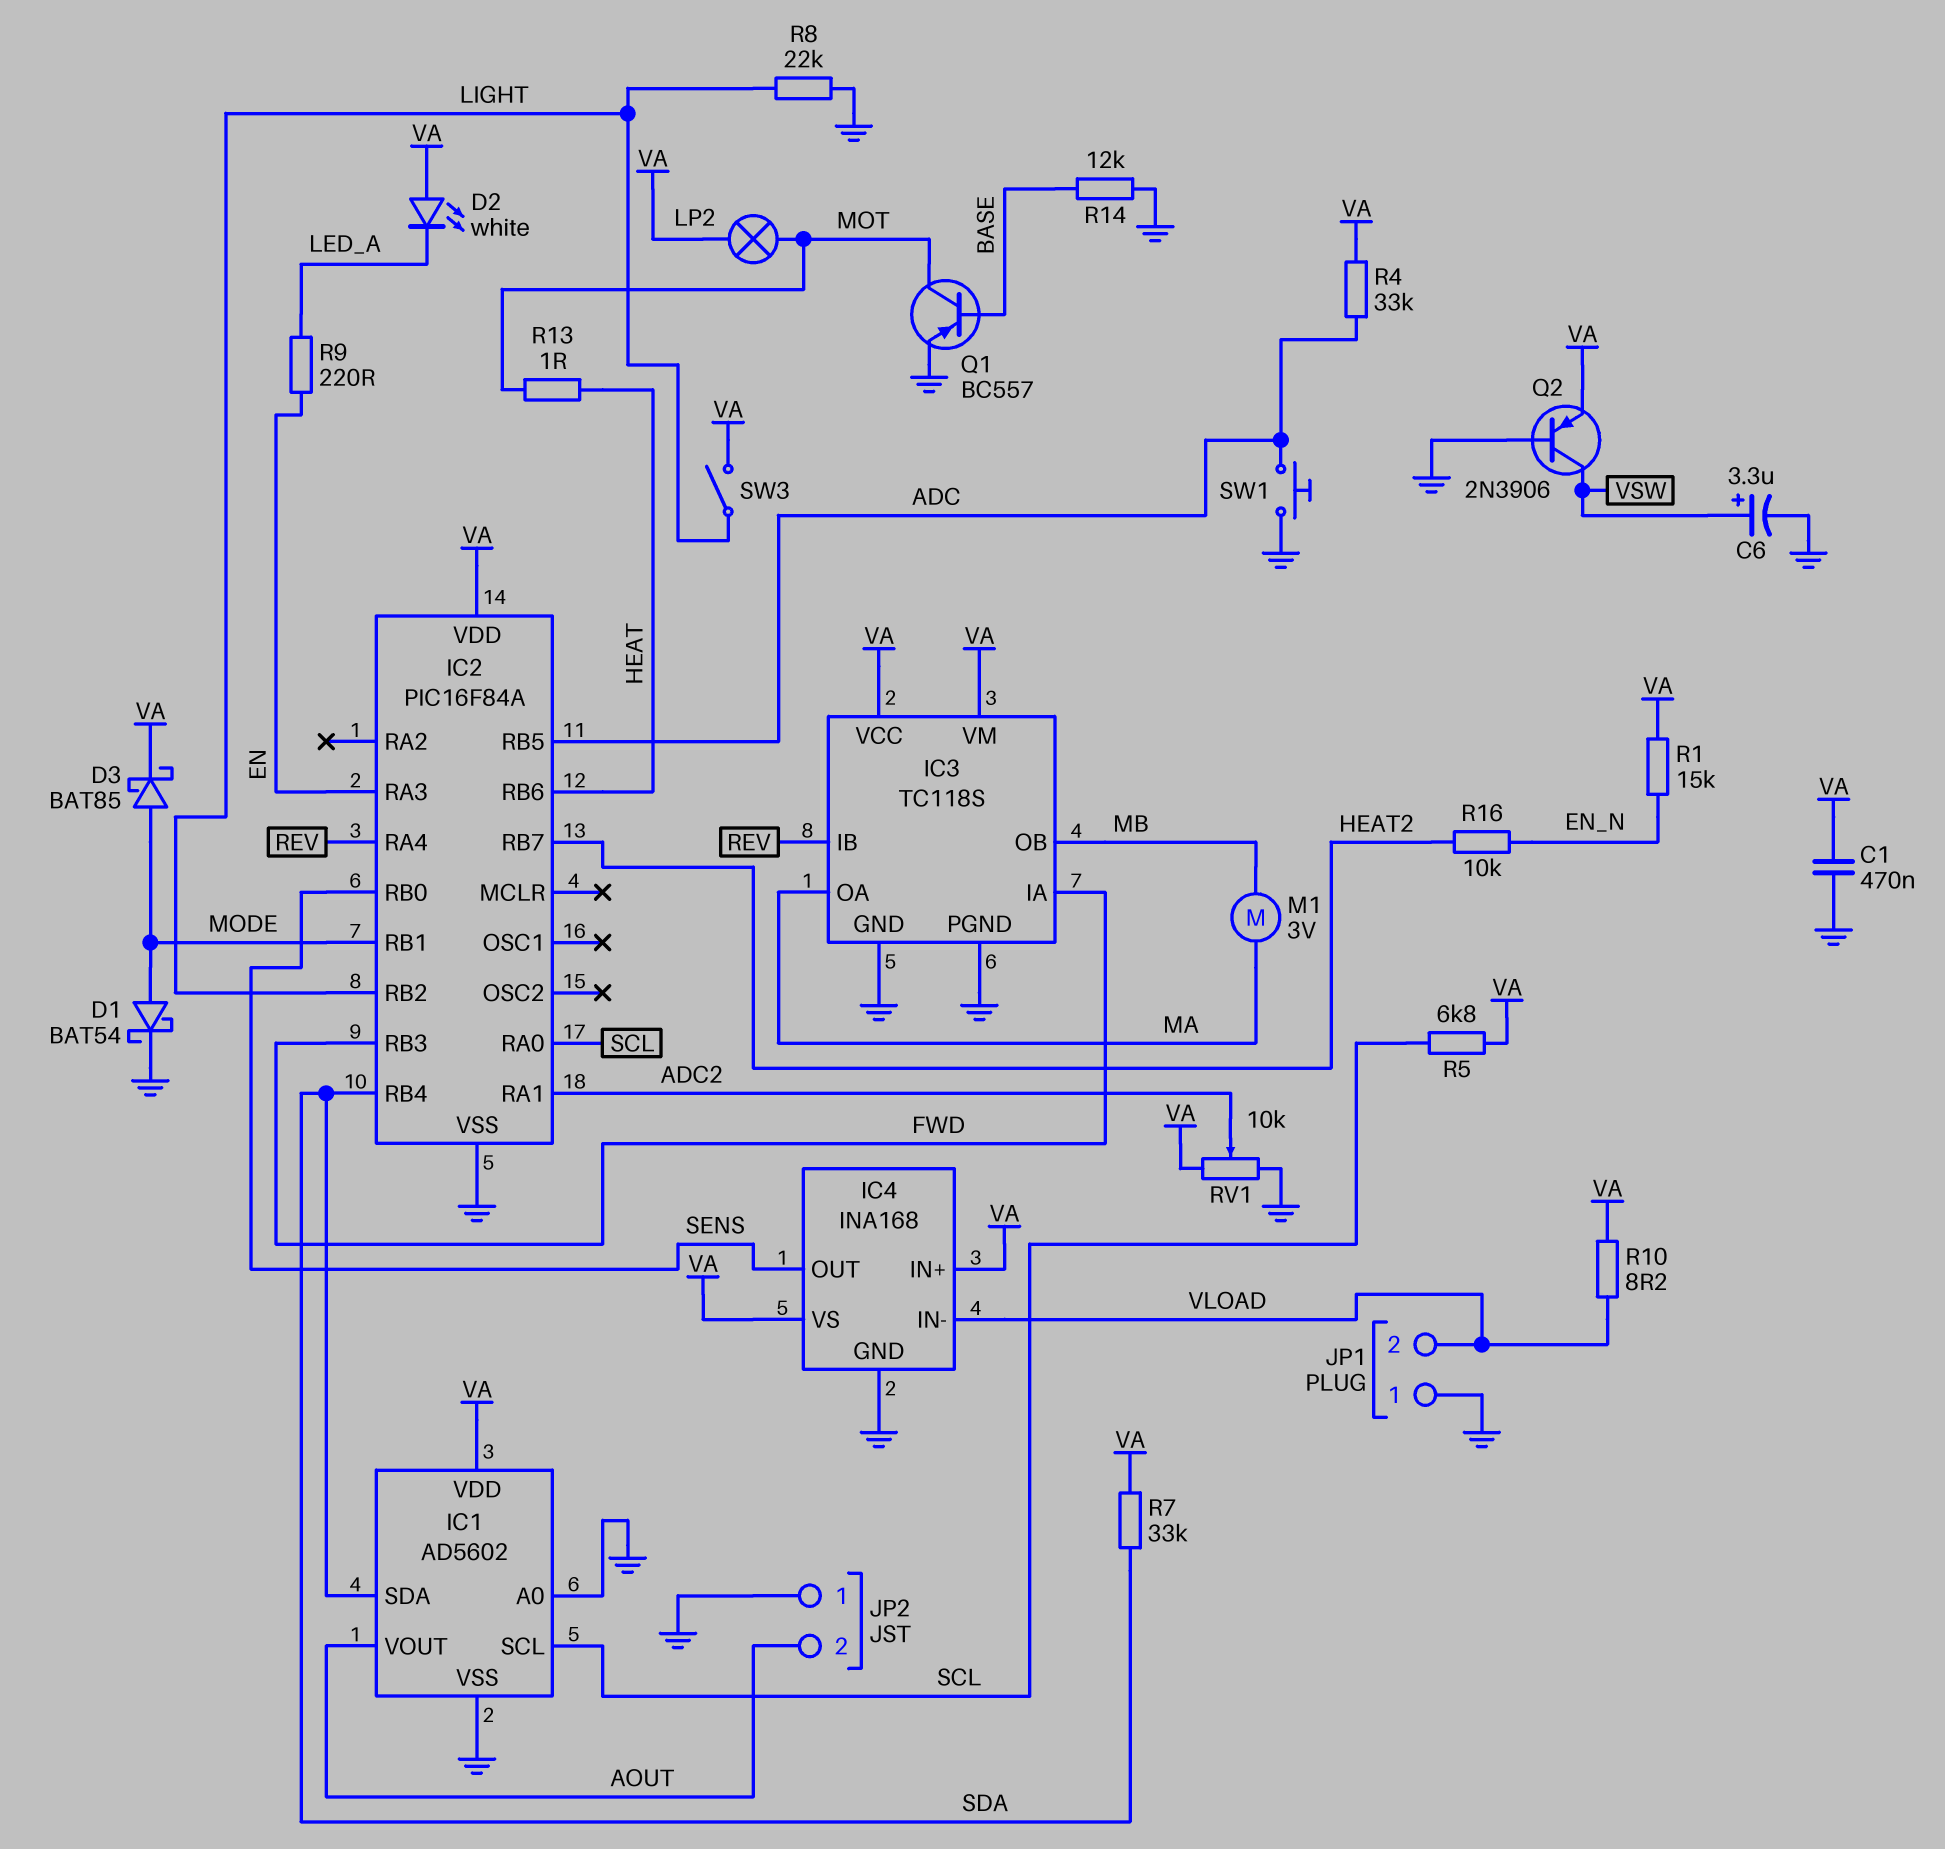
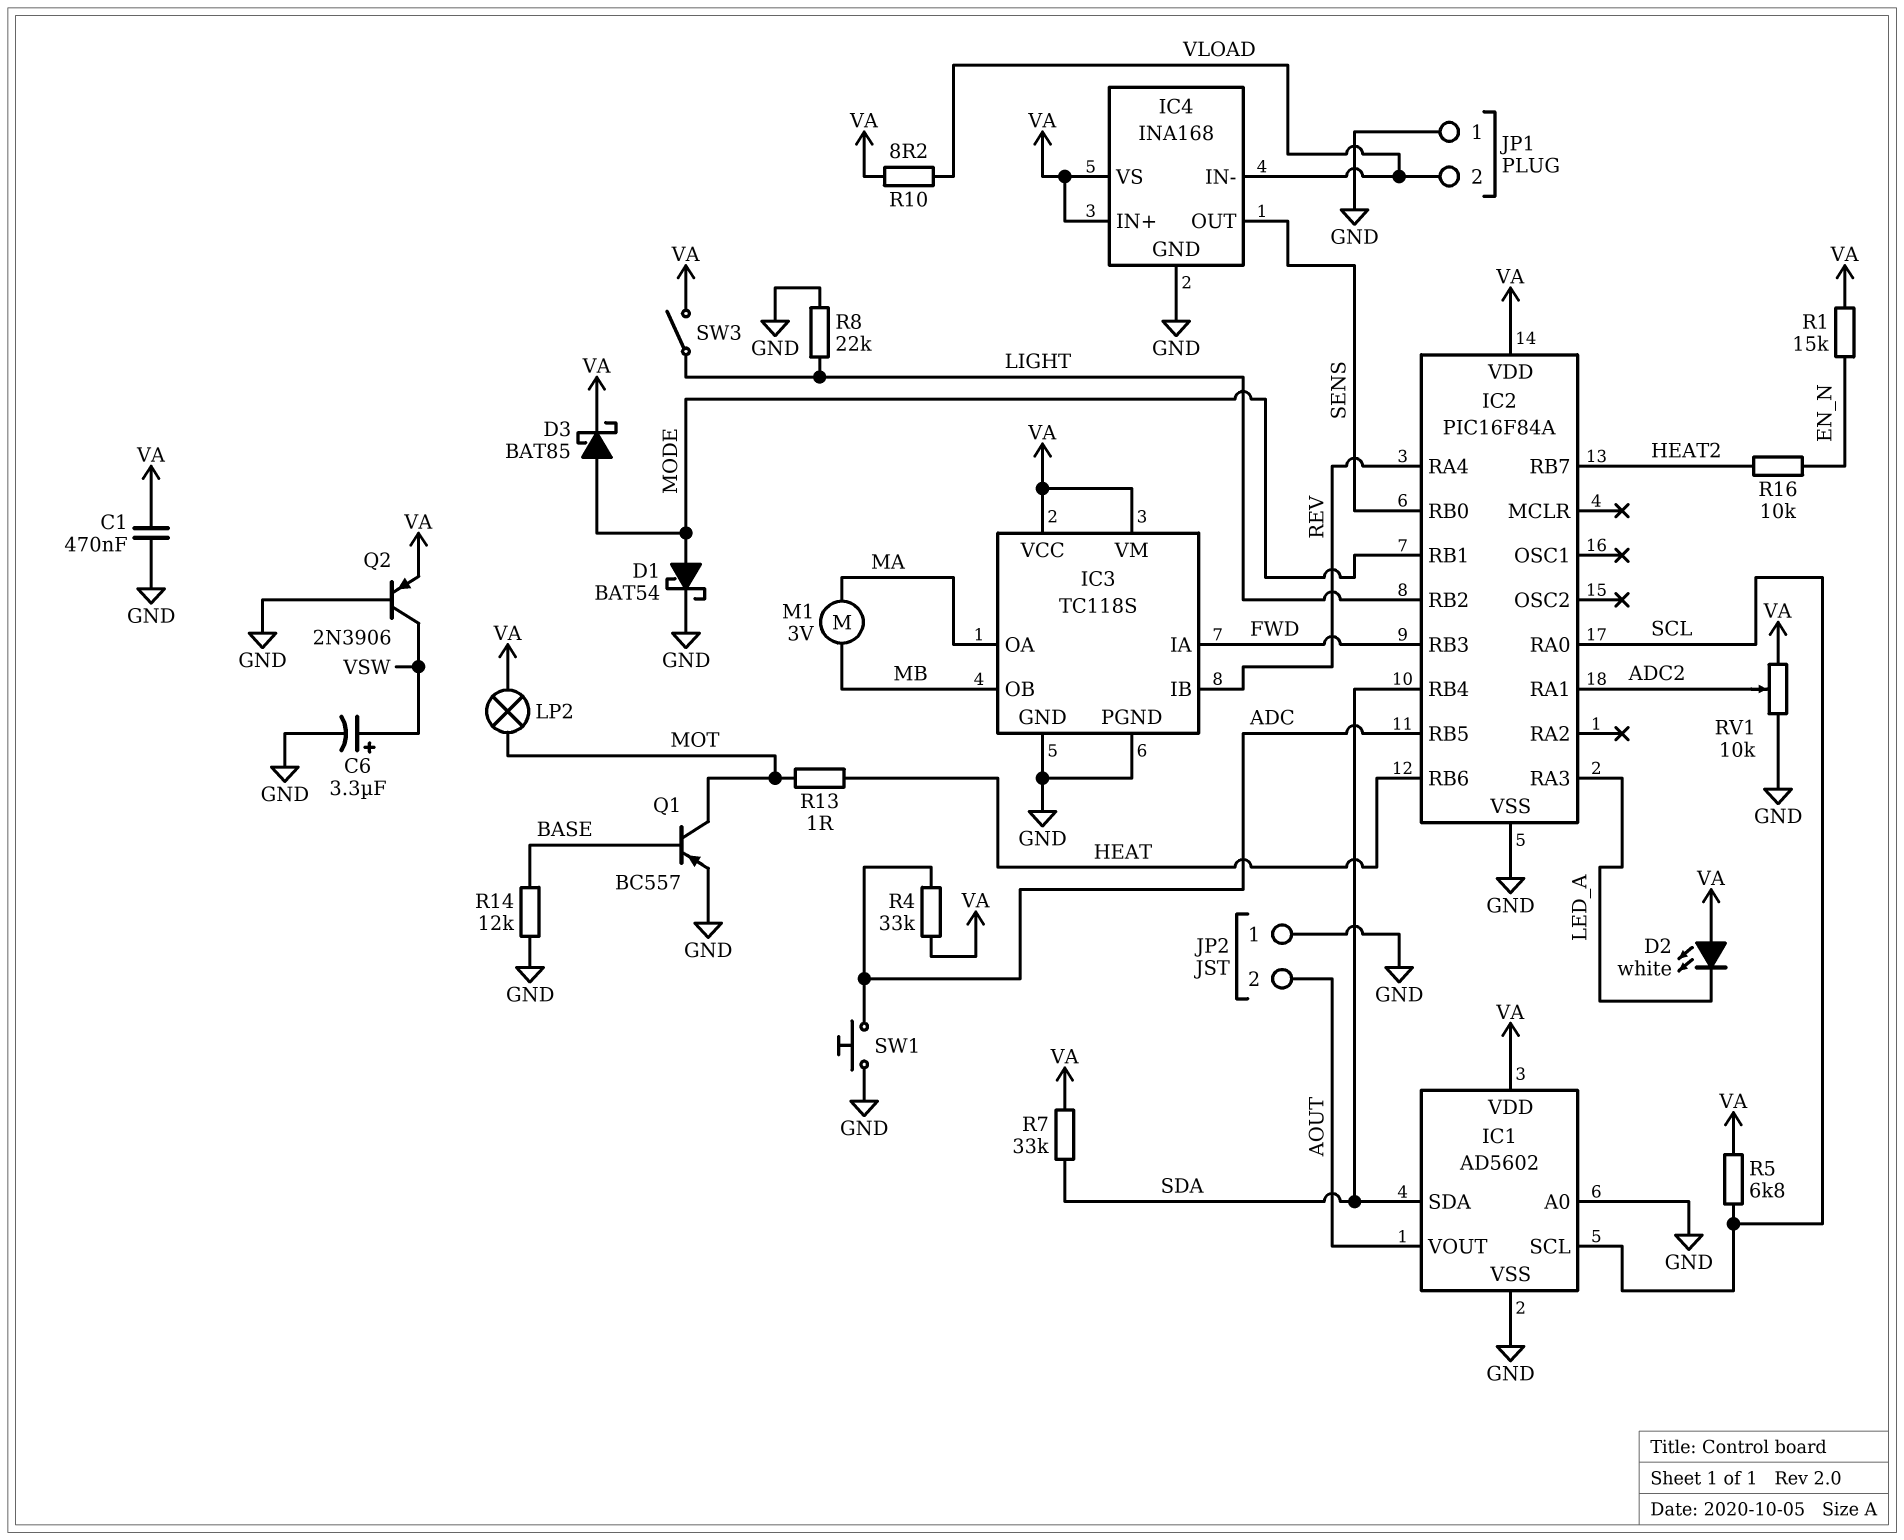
IC2 pin RA3: EN -> LED_A
R9: 220 (EN, LED_A) -> none

